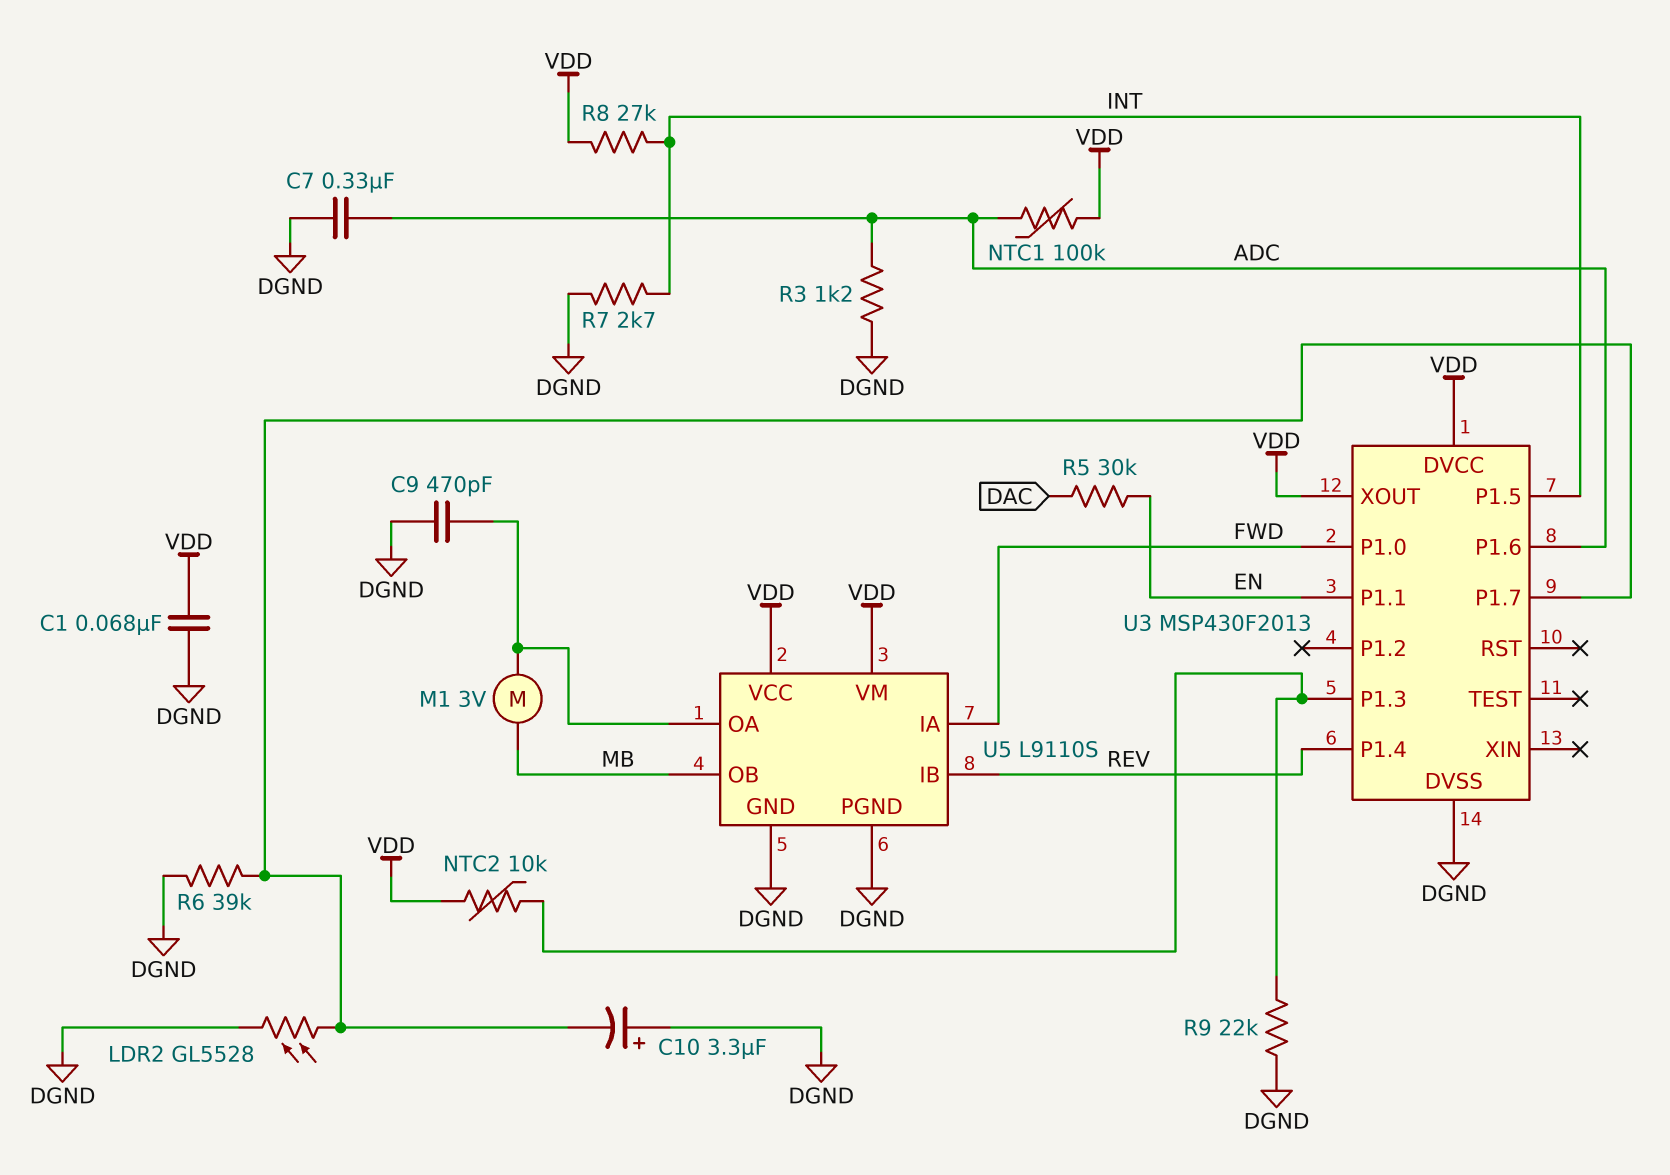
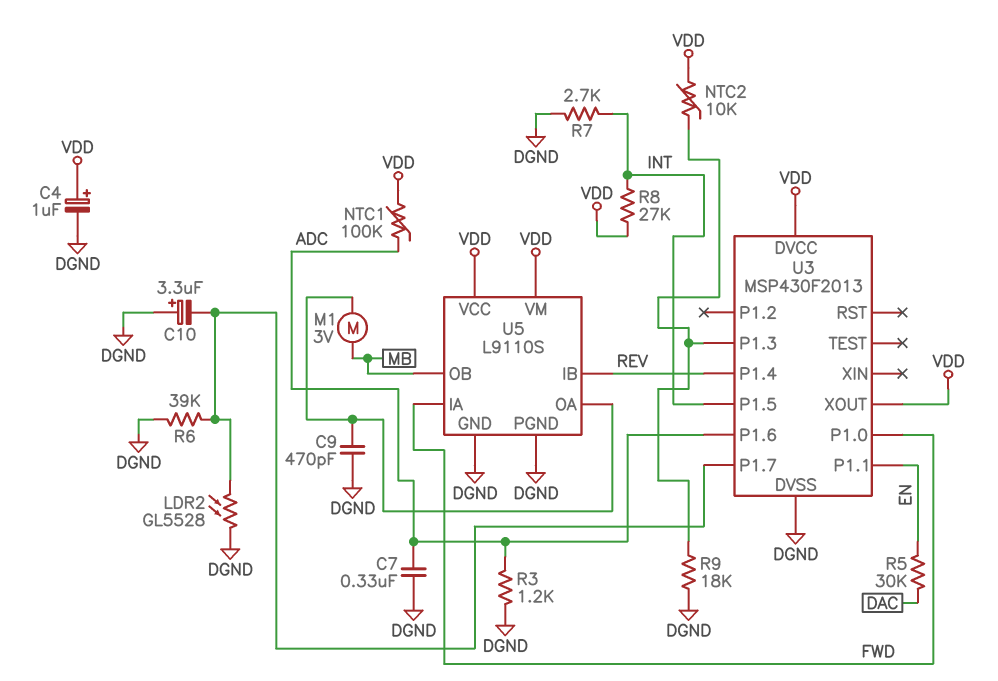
C1: 68nF (DGND, VDD) -> none
C4: none -> 1uF (plus VDD, minus DGND)
R9: 22k (DGND, U3/P1.3) -> 18k (DGND, U3/P1.3)

